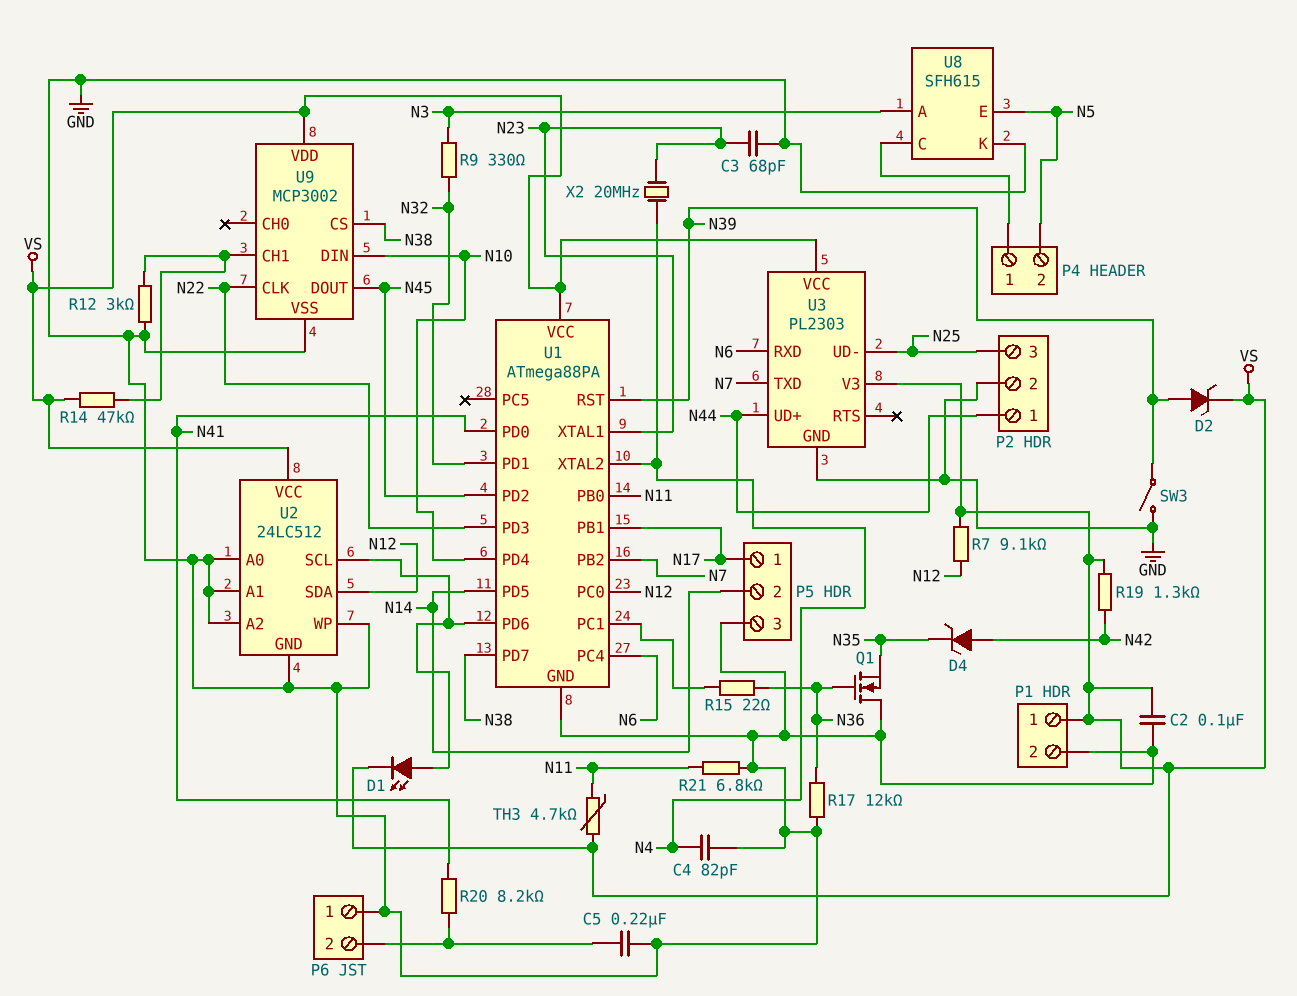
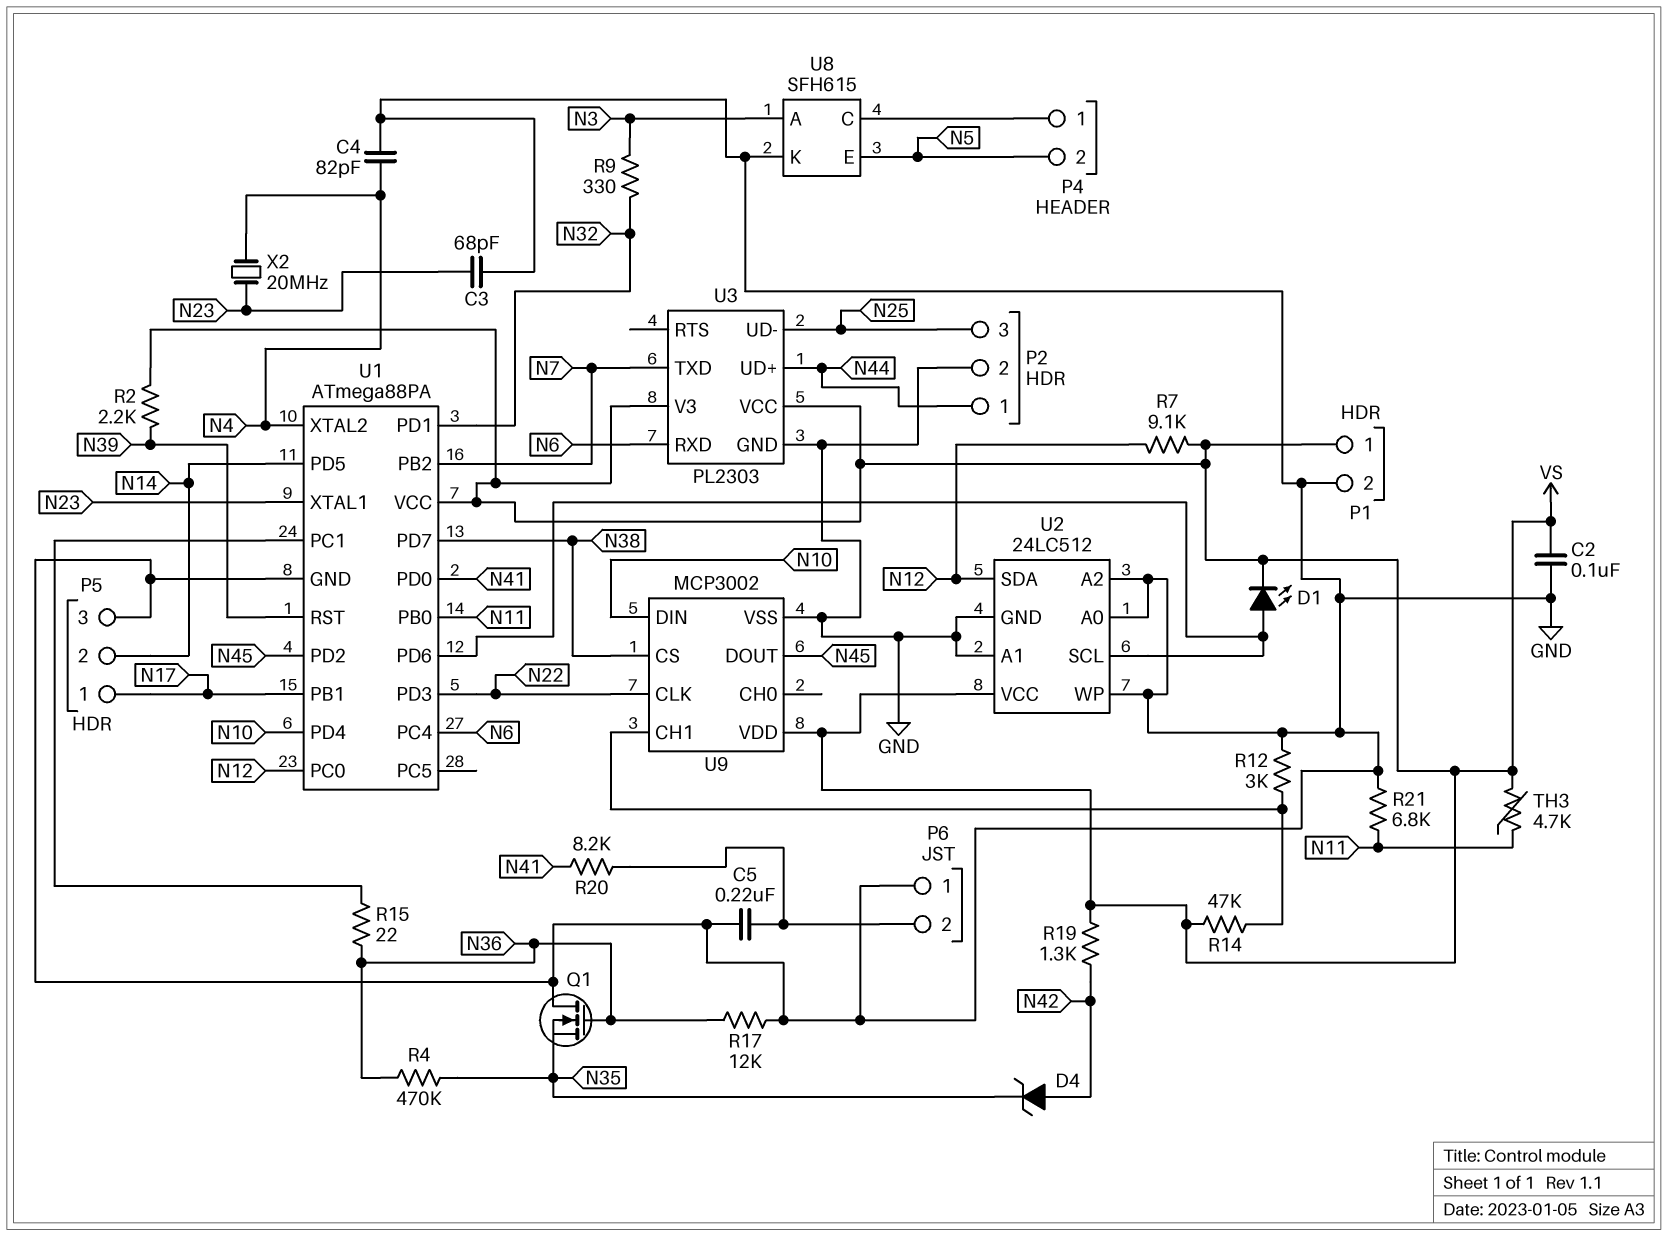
D2: zener (A N39, K VS) -> none
R2: none -> 2.2k (N39, VS)
R4: none -> 470k (N35, N36)
SW3: switch (GND, N39) -> none

